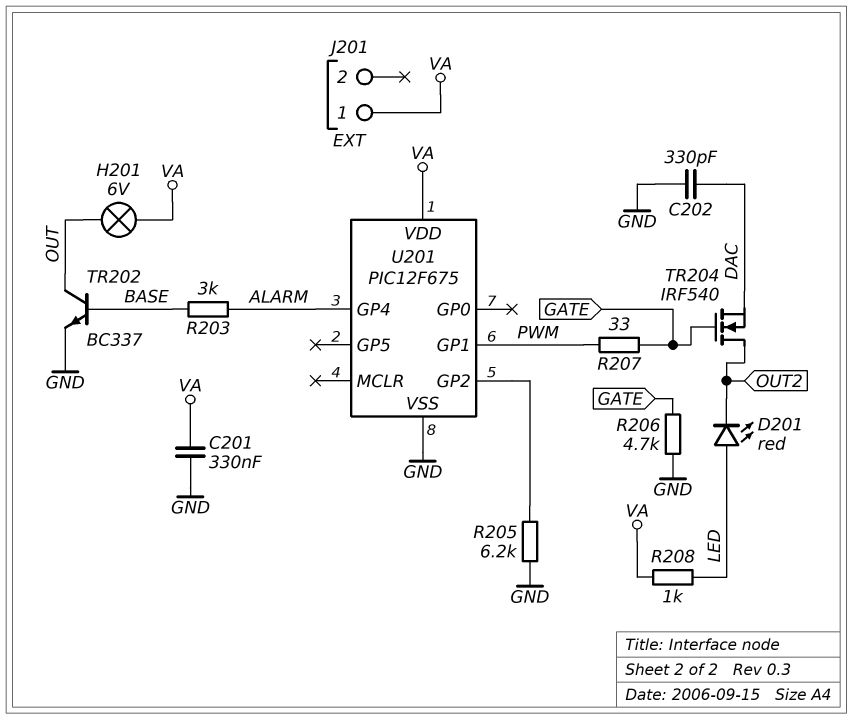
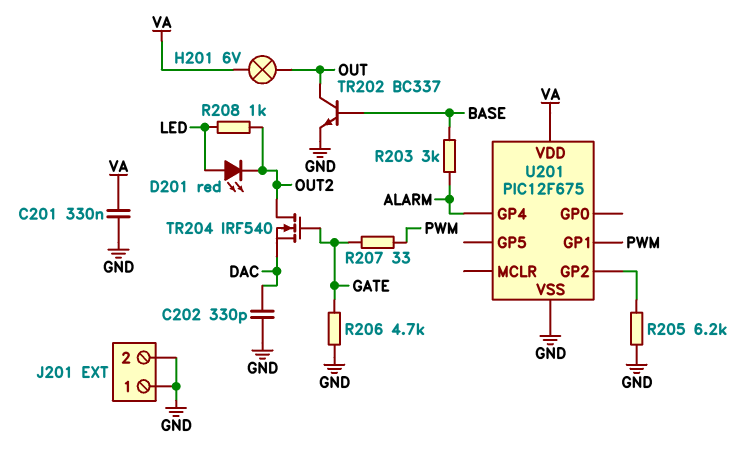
J201 pin 1: VA -> GND
J201 pin 2: none -> GND
R208: 1k (LED, VA) -> 1k (LED, OUT2)

